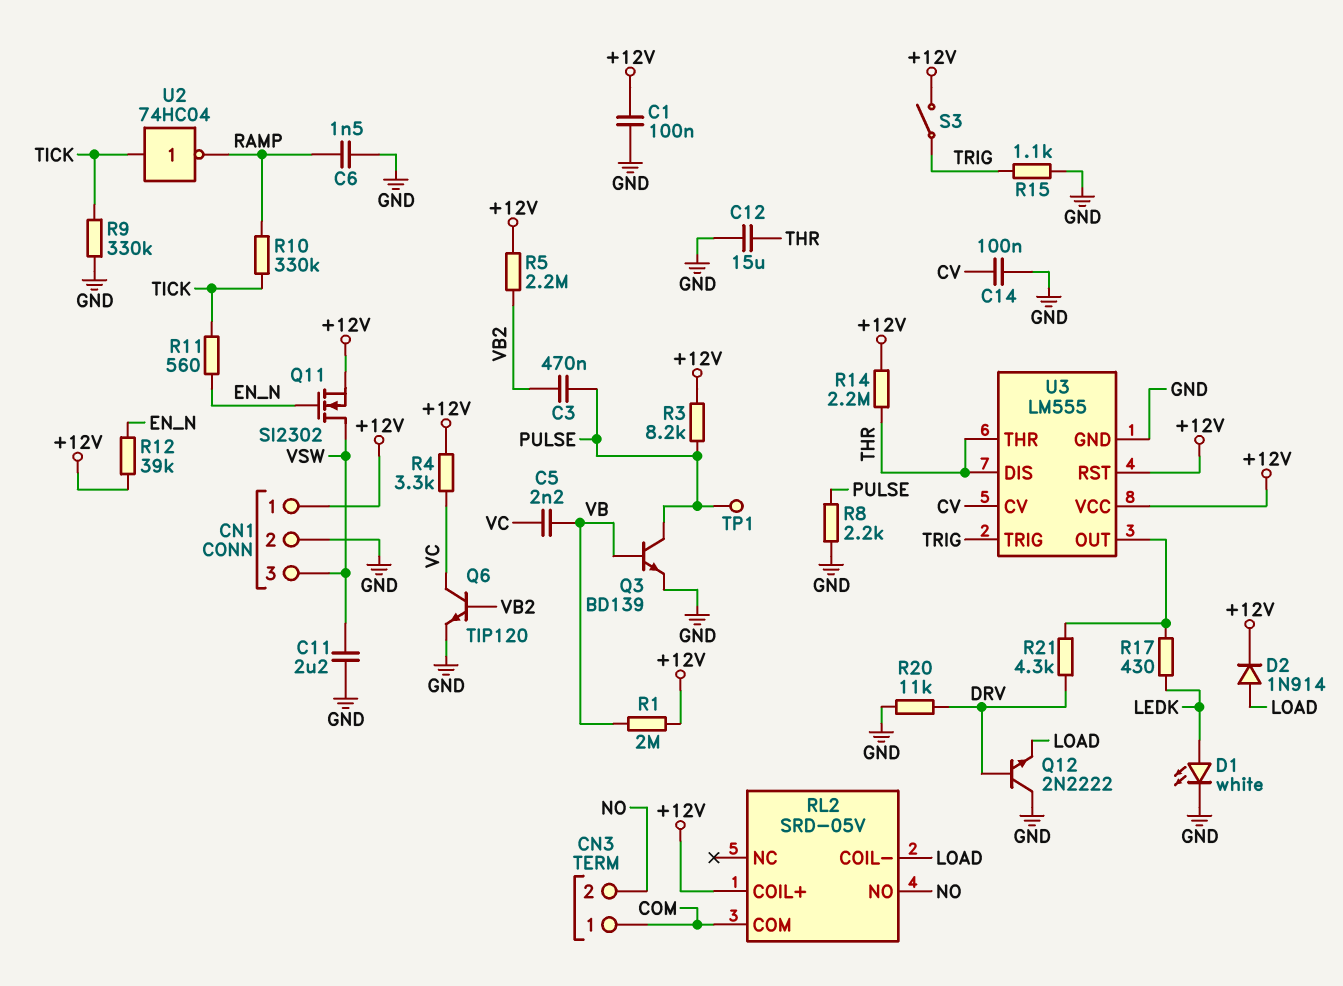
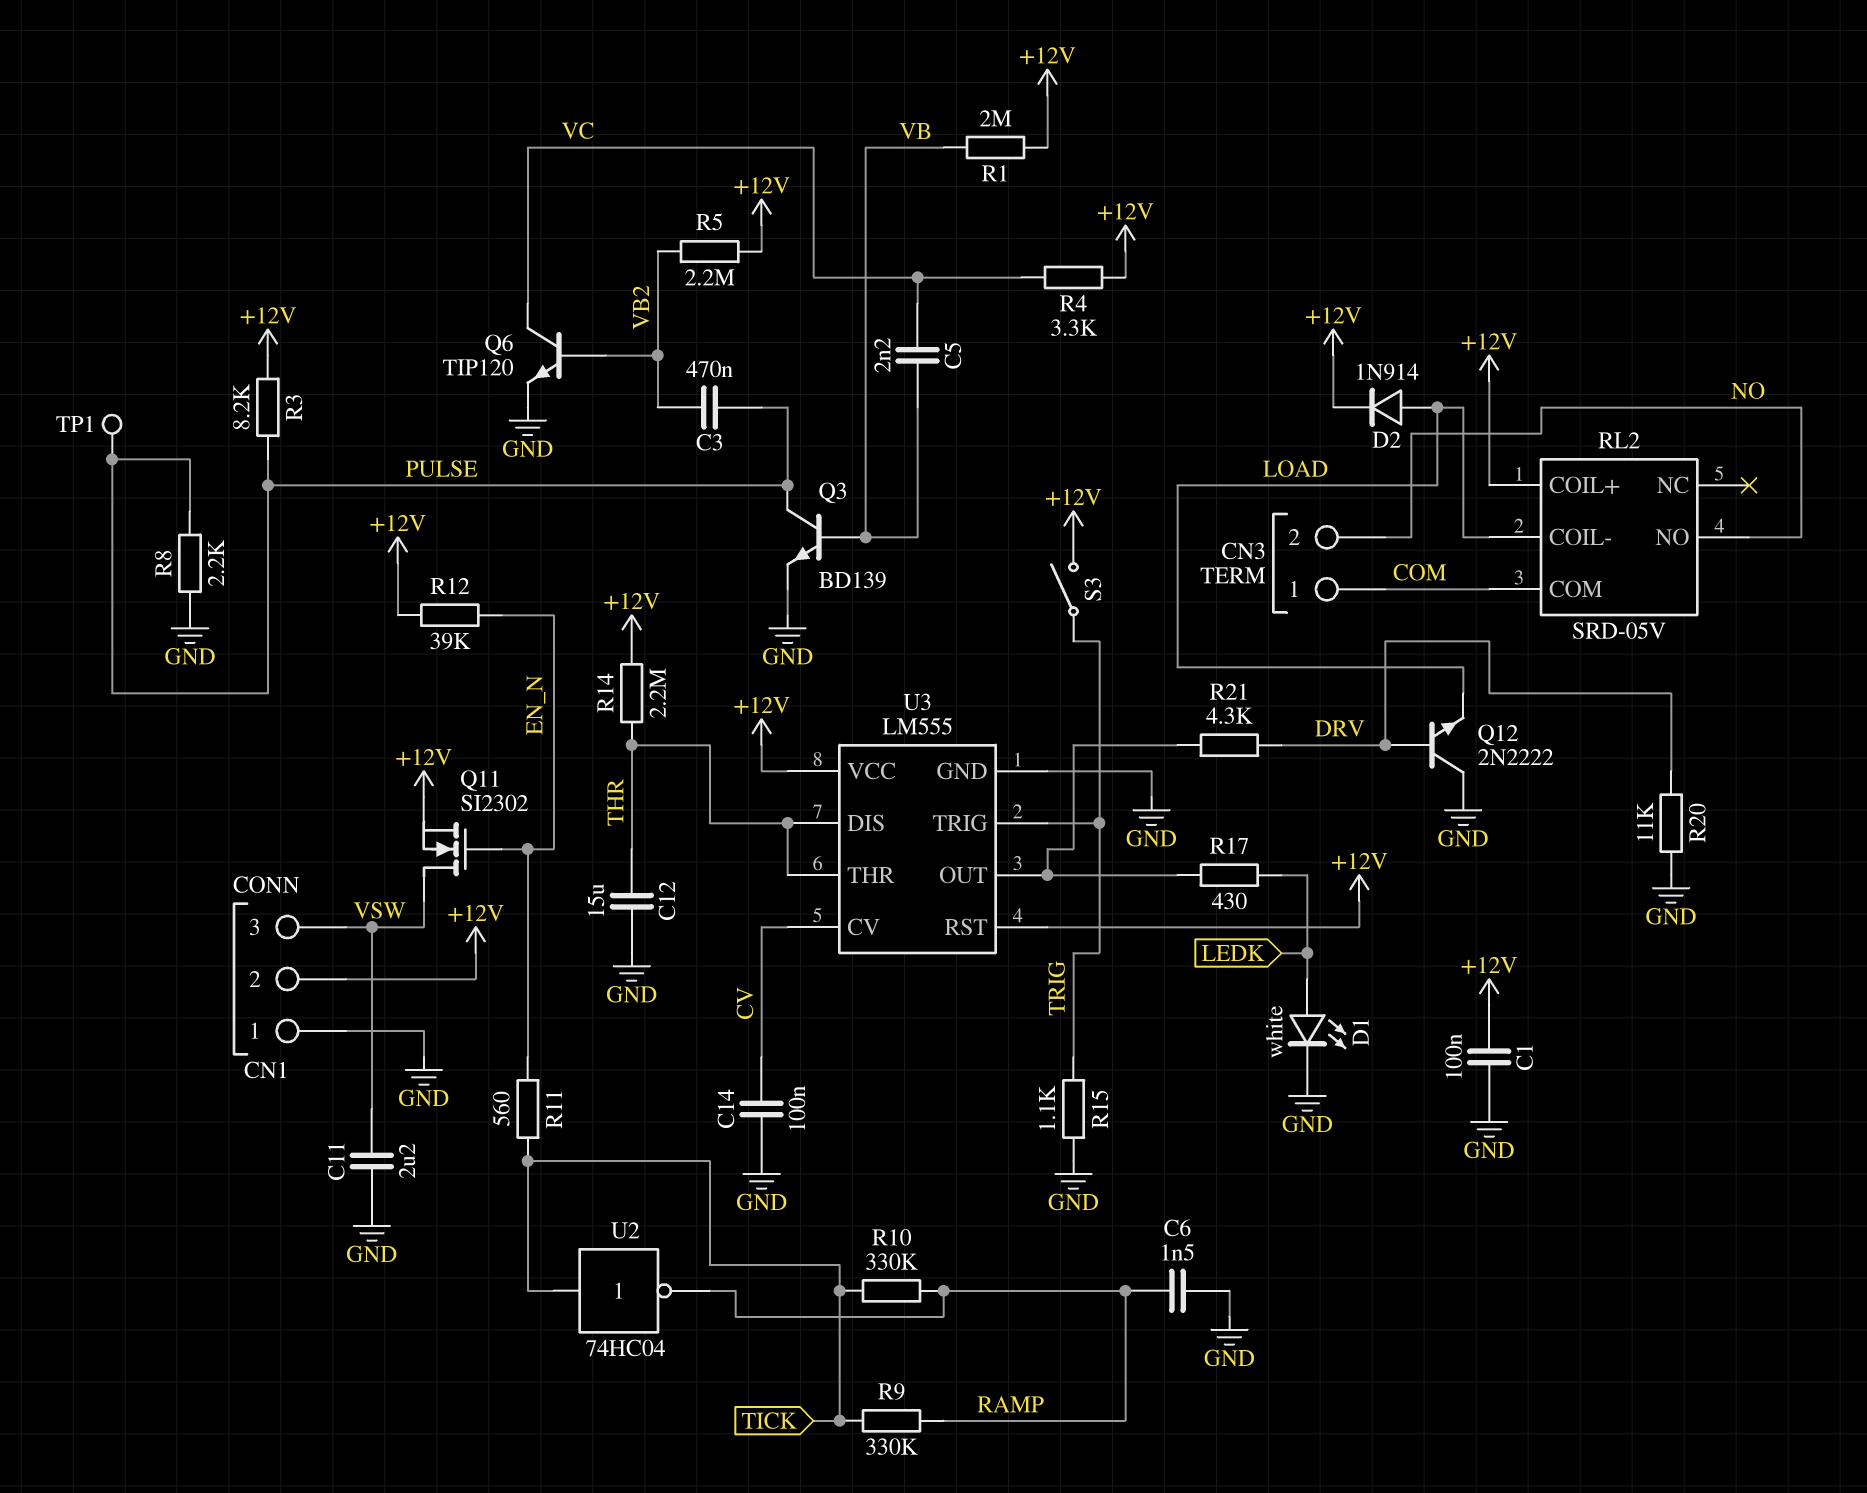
CN1 pin 1: +12V -> GND
CN1 pin 2: GND -> +12V
R9: 330k (GND, TICK) -> 330k (RAMP, TICK)

